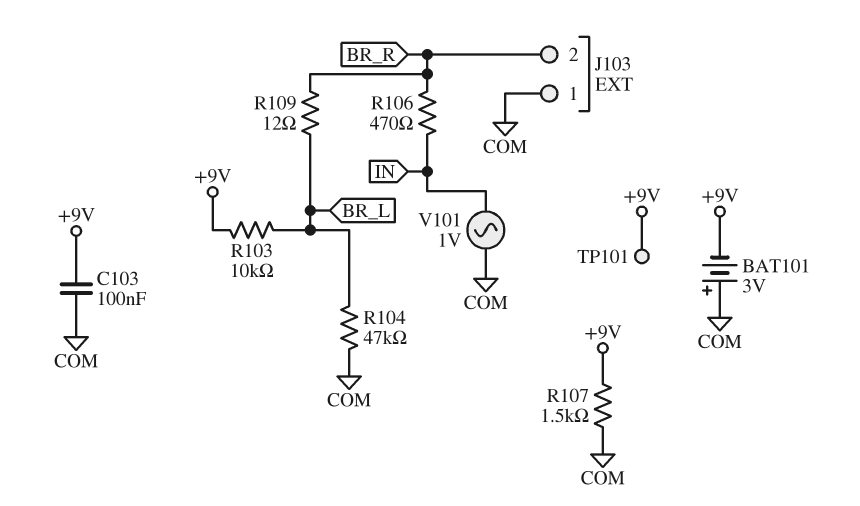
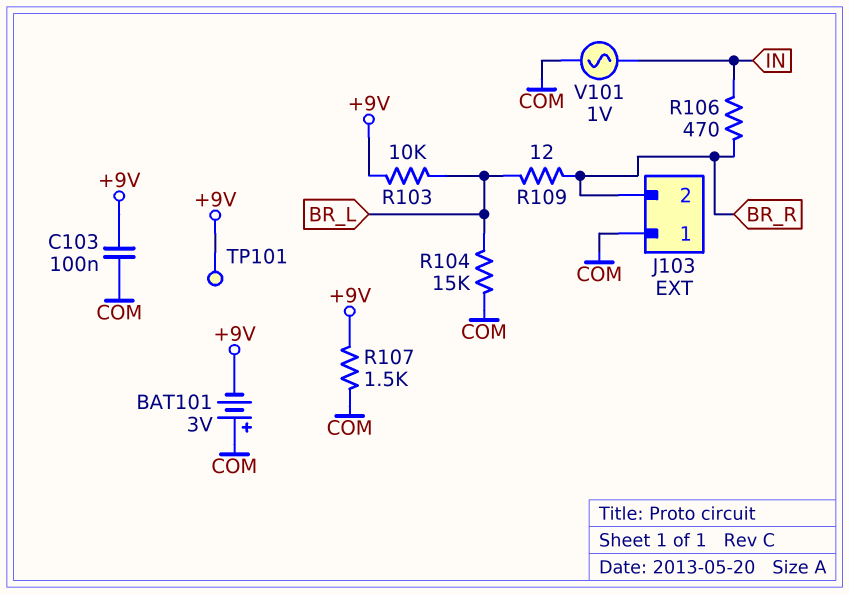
R104: 47k (BR_L, COM) -> 15k (BR_L, COM)

